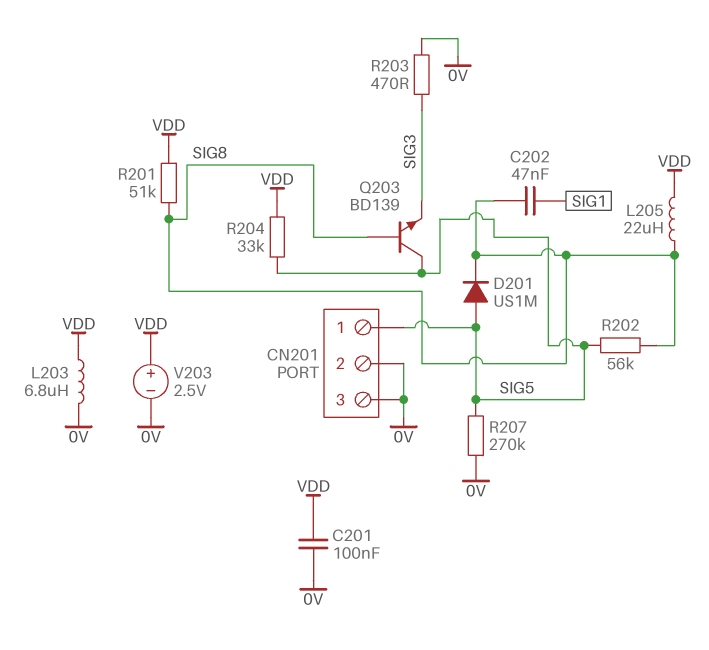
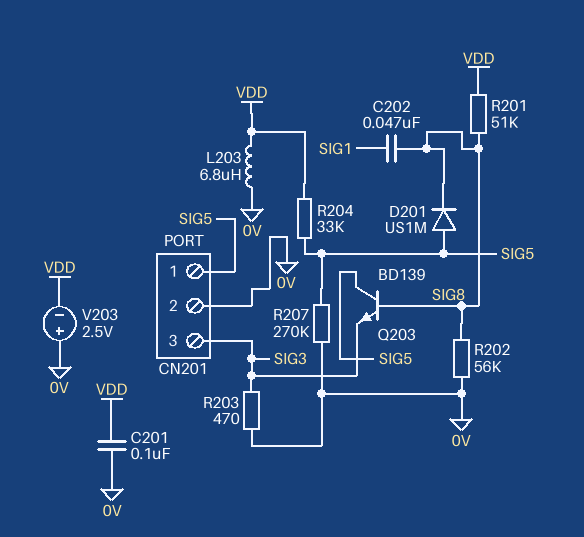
CN201 pin 3: 0V -> SIG3
L205: 22uH (SIG8, VDD) -> none
R202: 56k (SIG5, SIG8) -> 56k (0V, SIG8)
V203: 2.5V (plus VDD, minus 0V) -> 2.5V (plus 0V, minus VDD)

